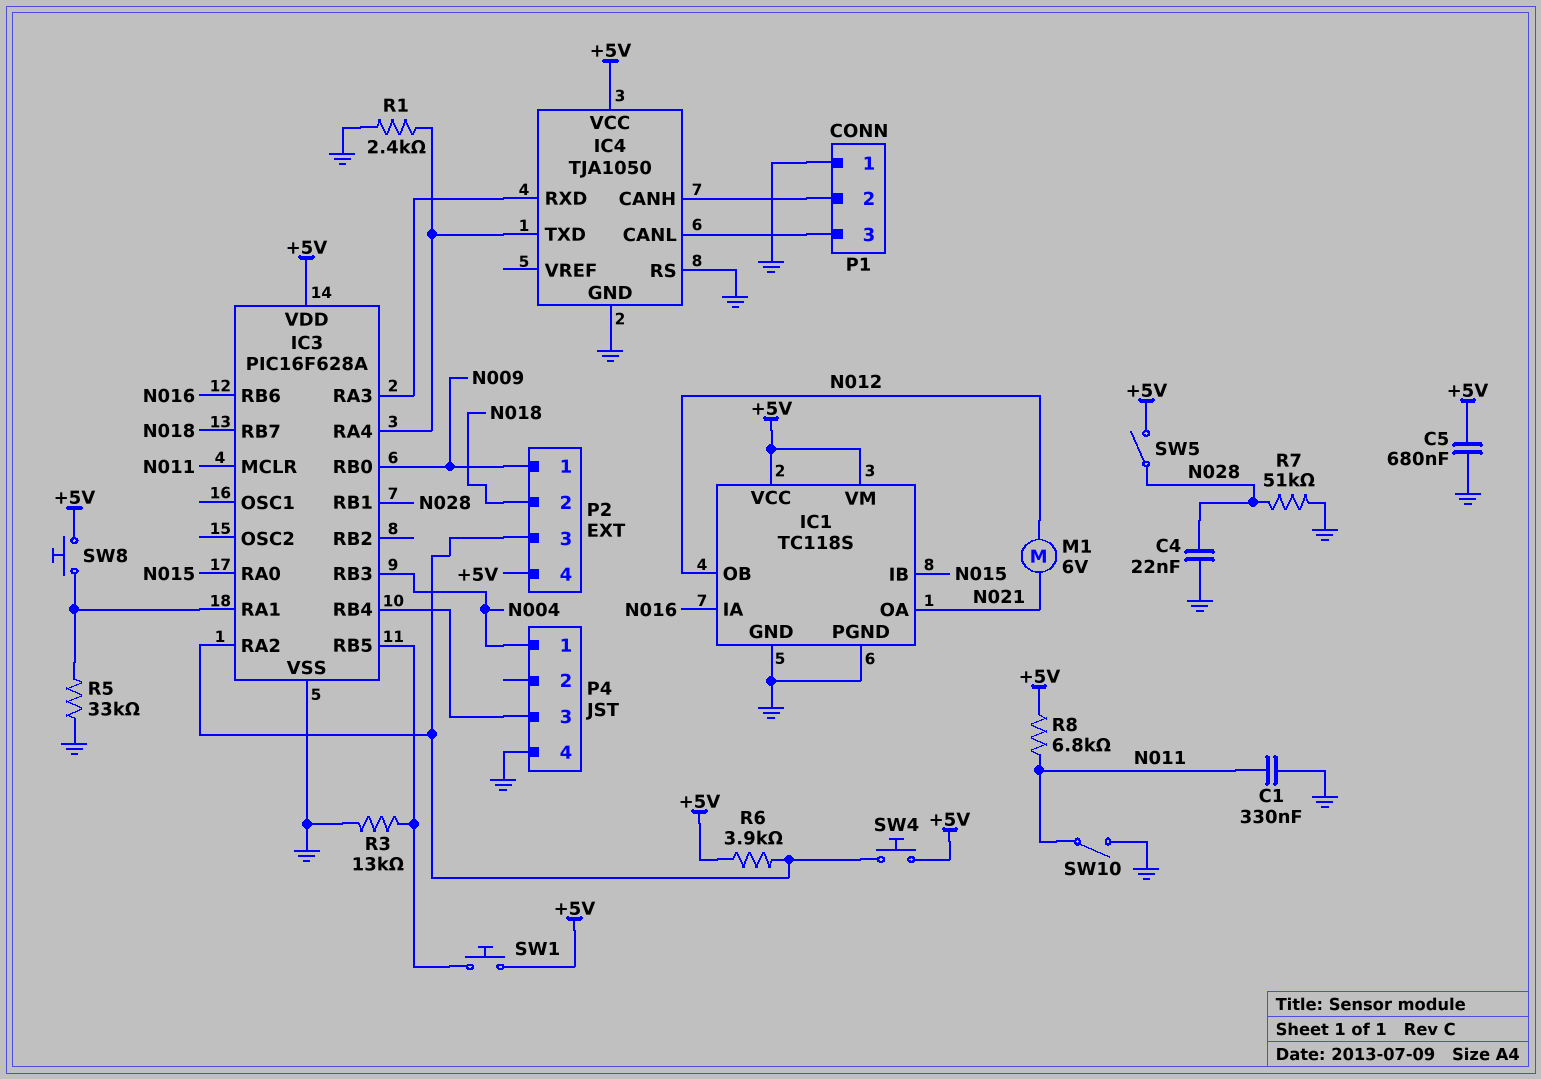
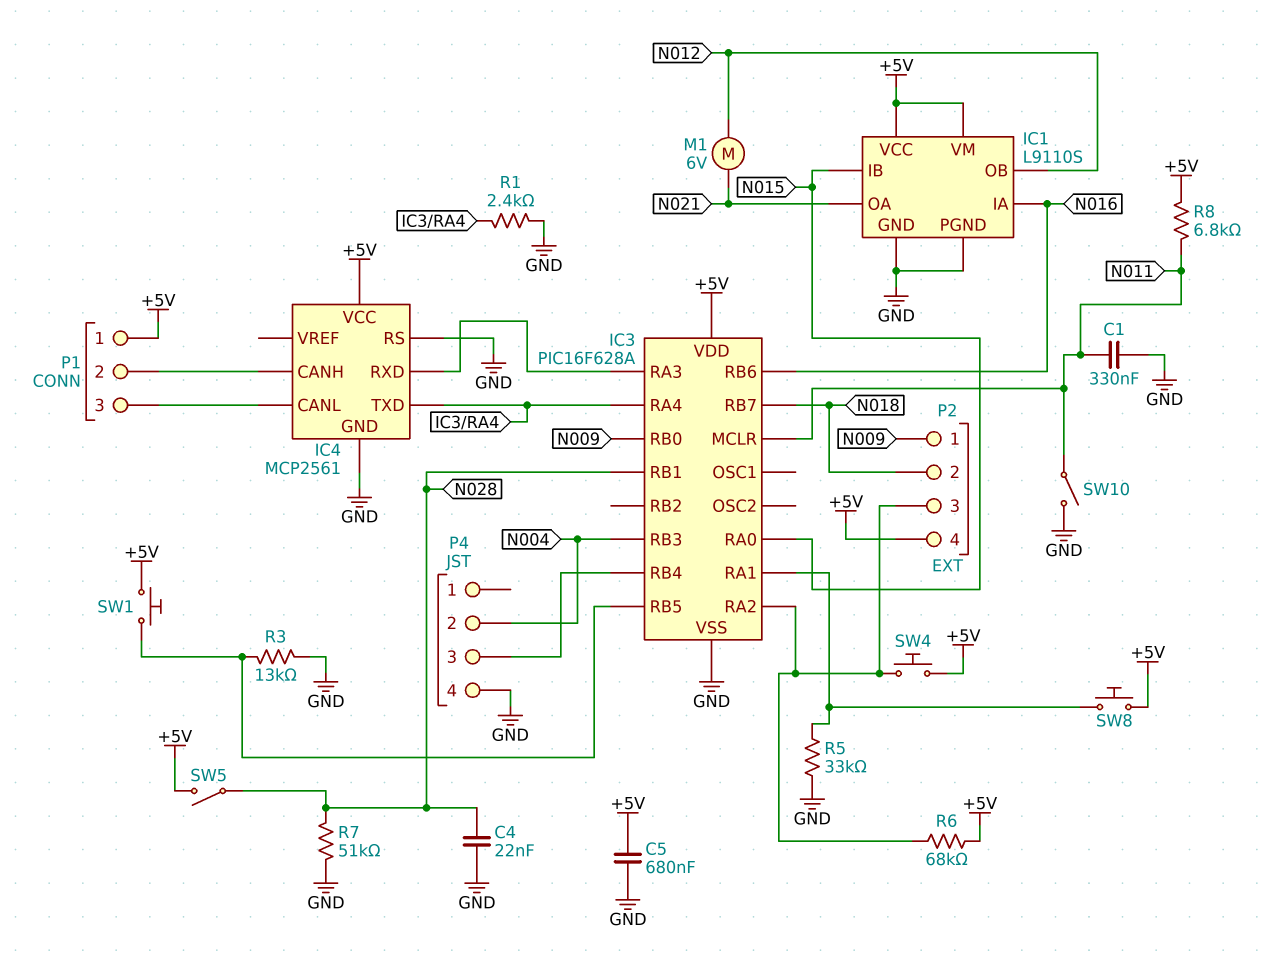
IC1: TC118S -> L9110S
IC4: TJA1050 -> MCP2561
P1 pin 1: GND -> +5V
P4 pin 1: N004 -> none
P4 pin 2: none -> N004
R6: 3.9k (+5V, IC3/RA2) -> 68k (+5V, IC3/RA2)

